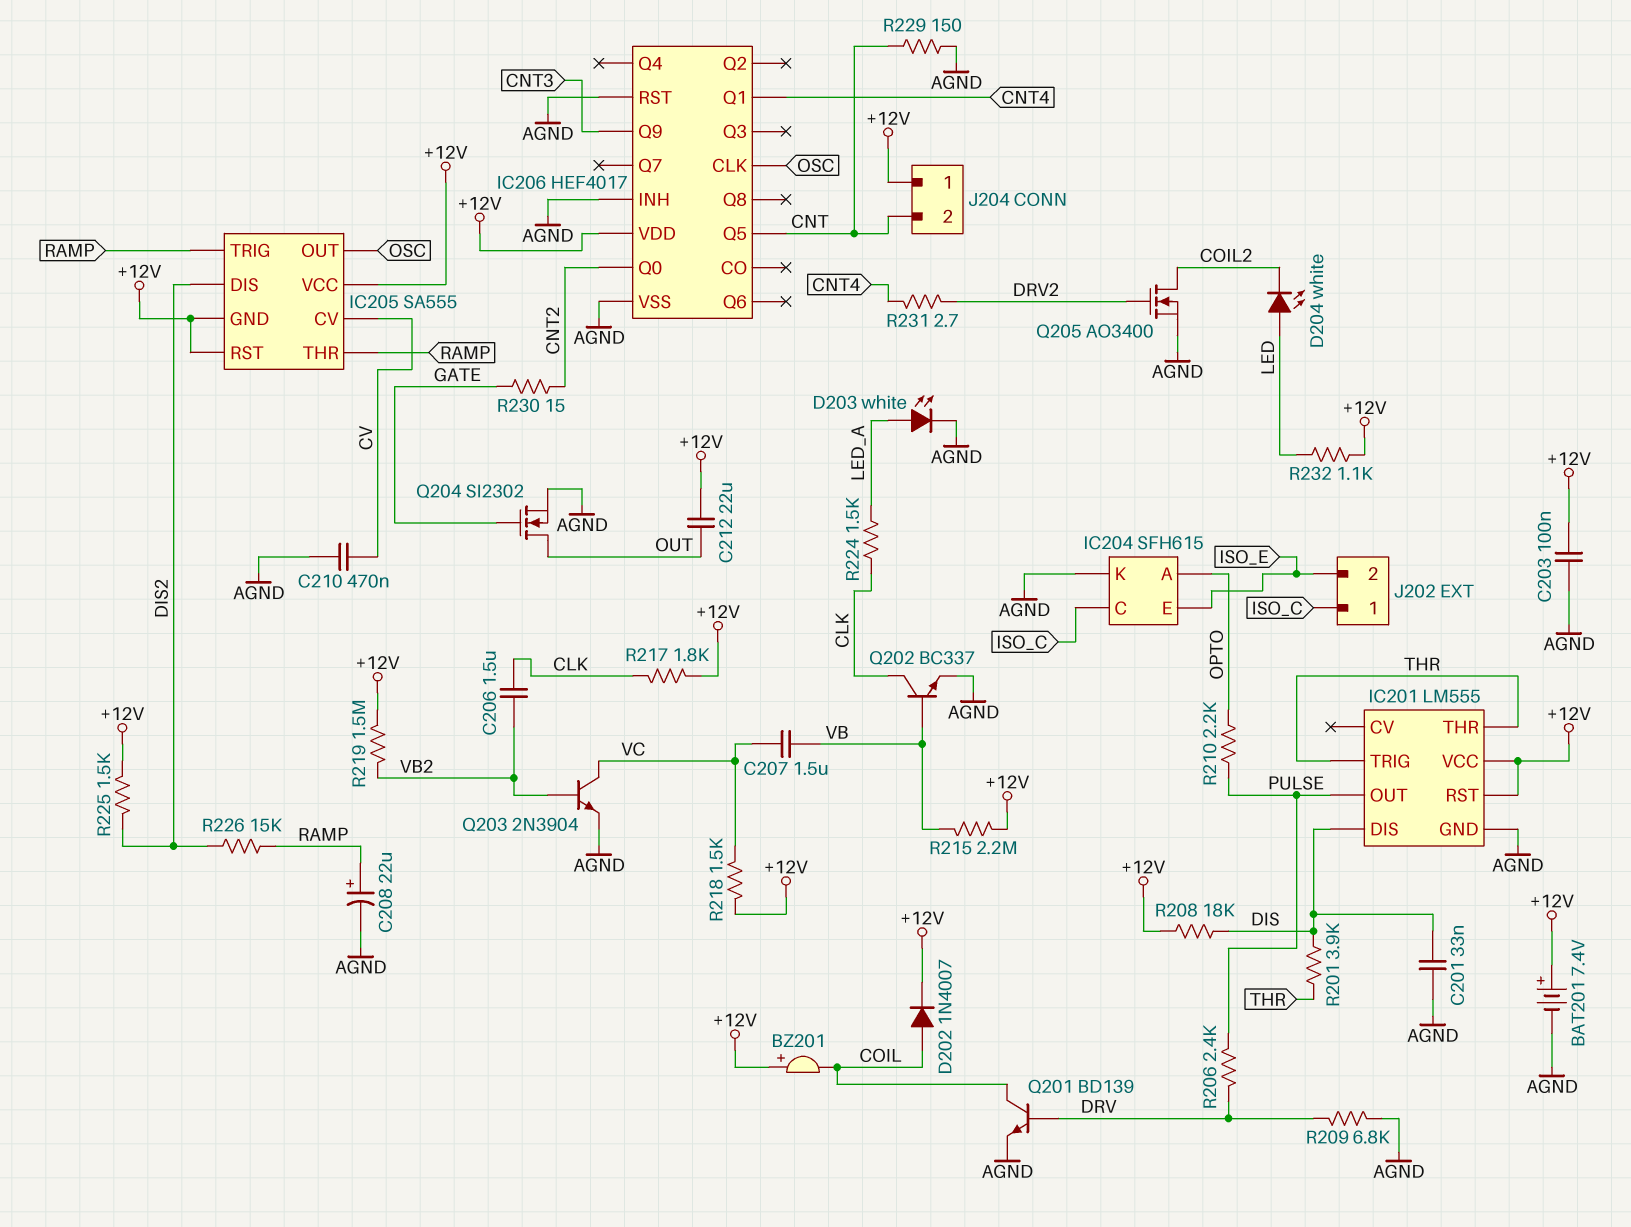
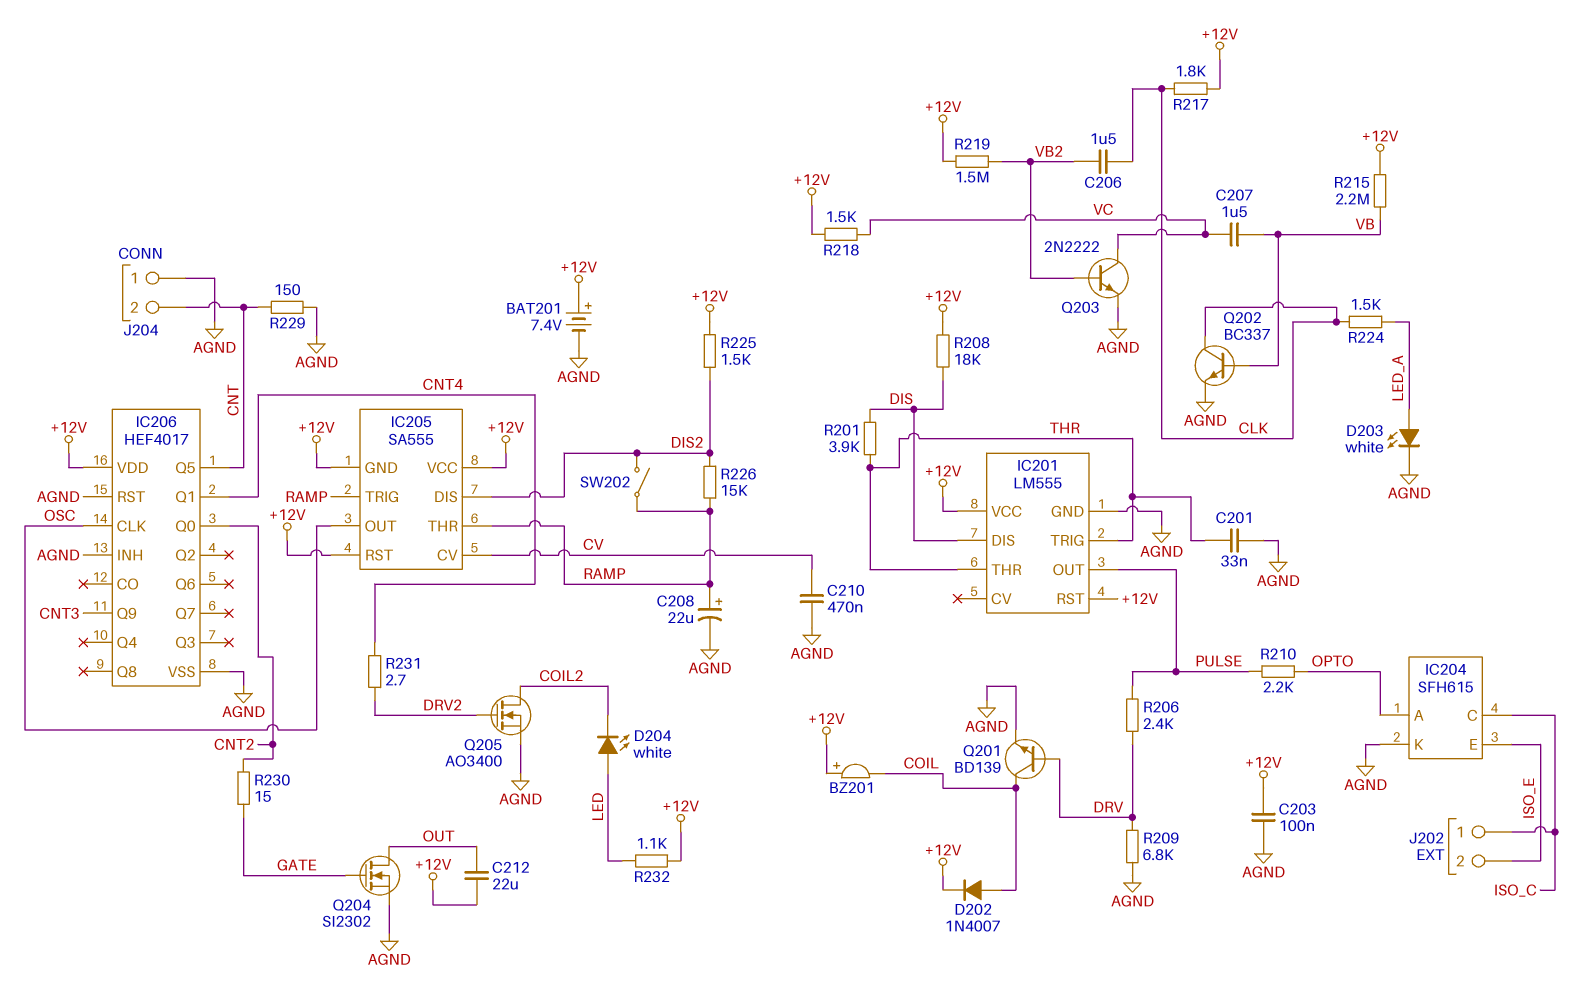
C201: 33nF (AGND, DIS) -> 33nF (AGND, THR)
J204 pin 1: +12V -> AGND
Q203: NPN 2N3904 (B VB2, C VC, E AGND) -> NPN 2N2222 (B VB2, C VC, E AGND)
SW202: none -> switch (DIS2, RAMP)

